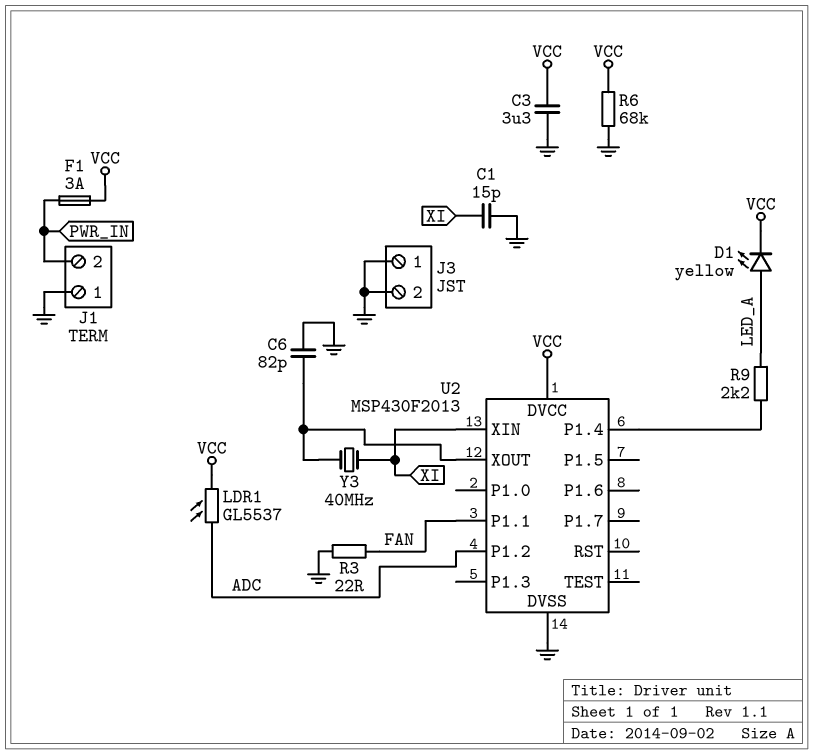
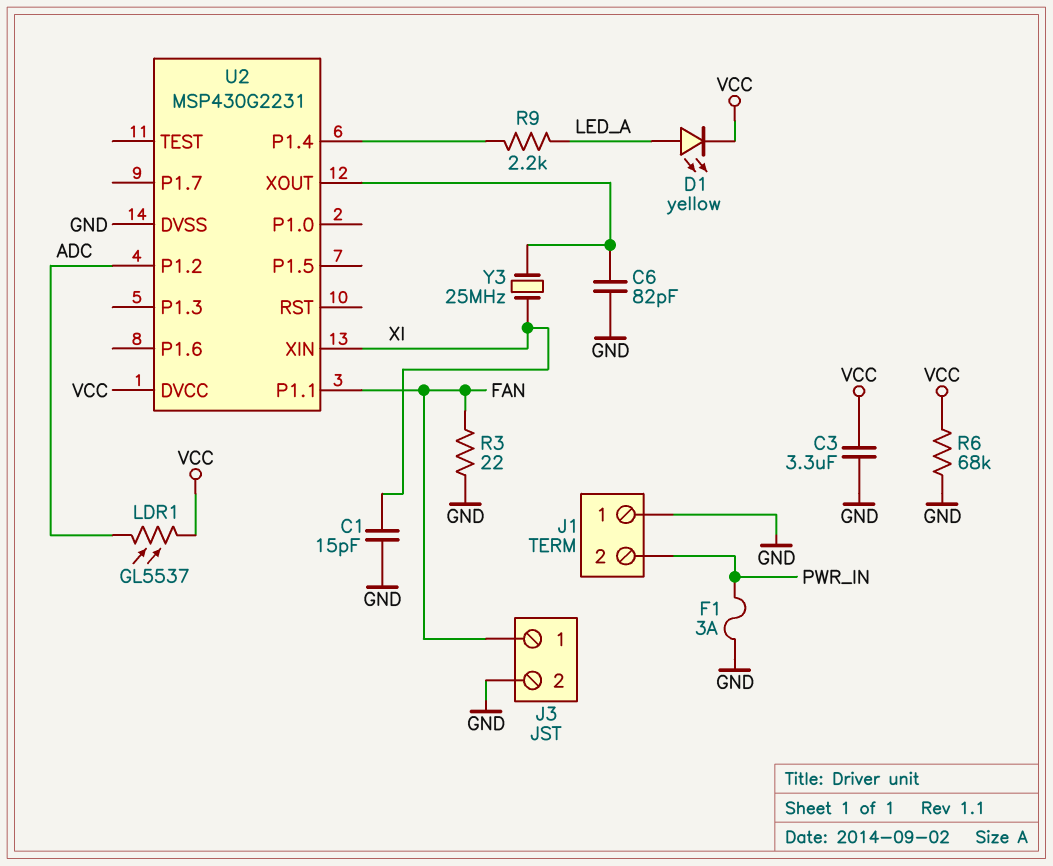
F1: 3A (PWR_IN, VCC) -> 3A (GND, PWR_IN)
J3 pin 1: GND -> FAN
U2: MSP430F2013 -> MSP430G2231
Y3: 40MHz (U2/XOUT, XI) -> 25MHz (U2/XOUT, XI)

